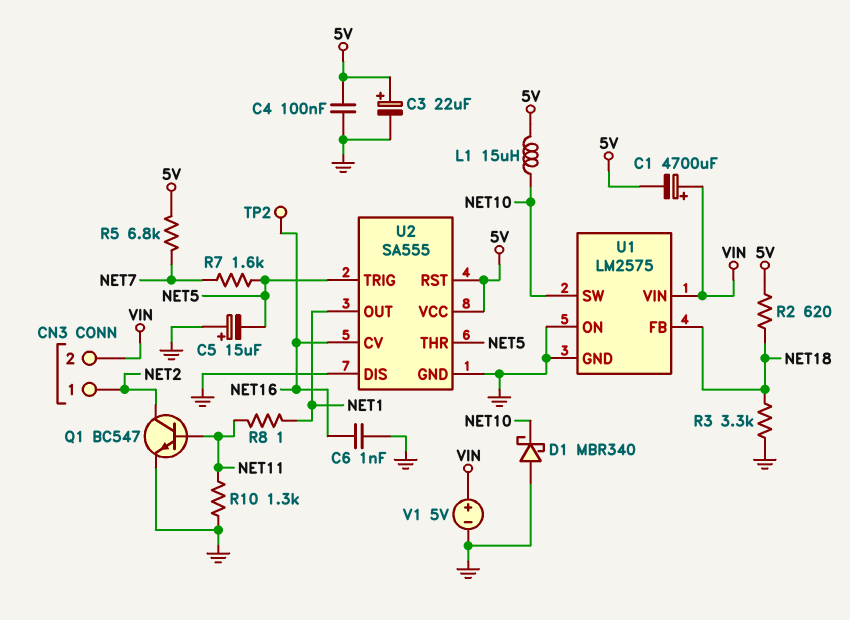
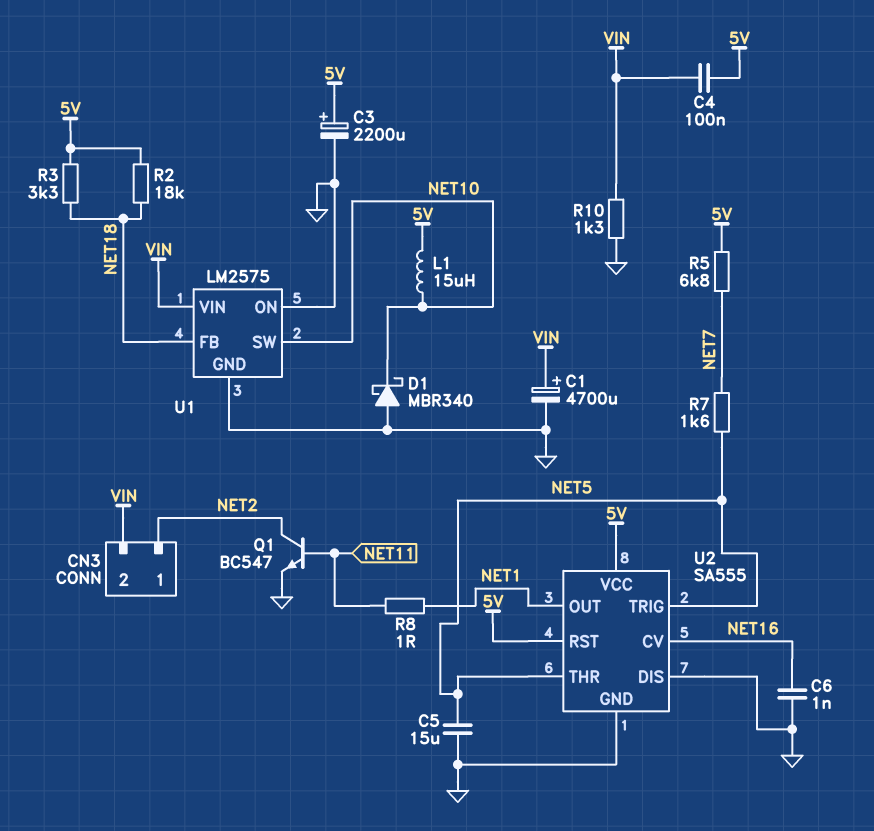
C1: 4700uF (plus VIN, minus 5V) -> 4700uF (plus VIN, minus GND)
C3: 22uF (plus 5V, minus GND) -> 2200uF (plus 5V, minus GND)
C4: 100nF (5V, GND) -> 100nF (5V, VIN)
C5: 15uF (plus GND, minus NET5) -> 15uF (GND, NET5)
R2: 620 (5V, NET18) -> 18k (5V, NET18)
R3: 3.3k (GND, NET18) -> 3.3k (5V, NET18)
R10: 1.3k (GND, NET11) -> 1.3k (GND, VIN)
TP2: test point (NET16) -> none
V1: 5V (plus VIN, minus GND) -> none

